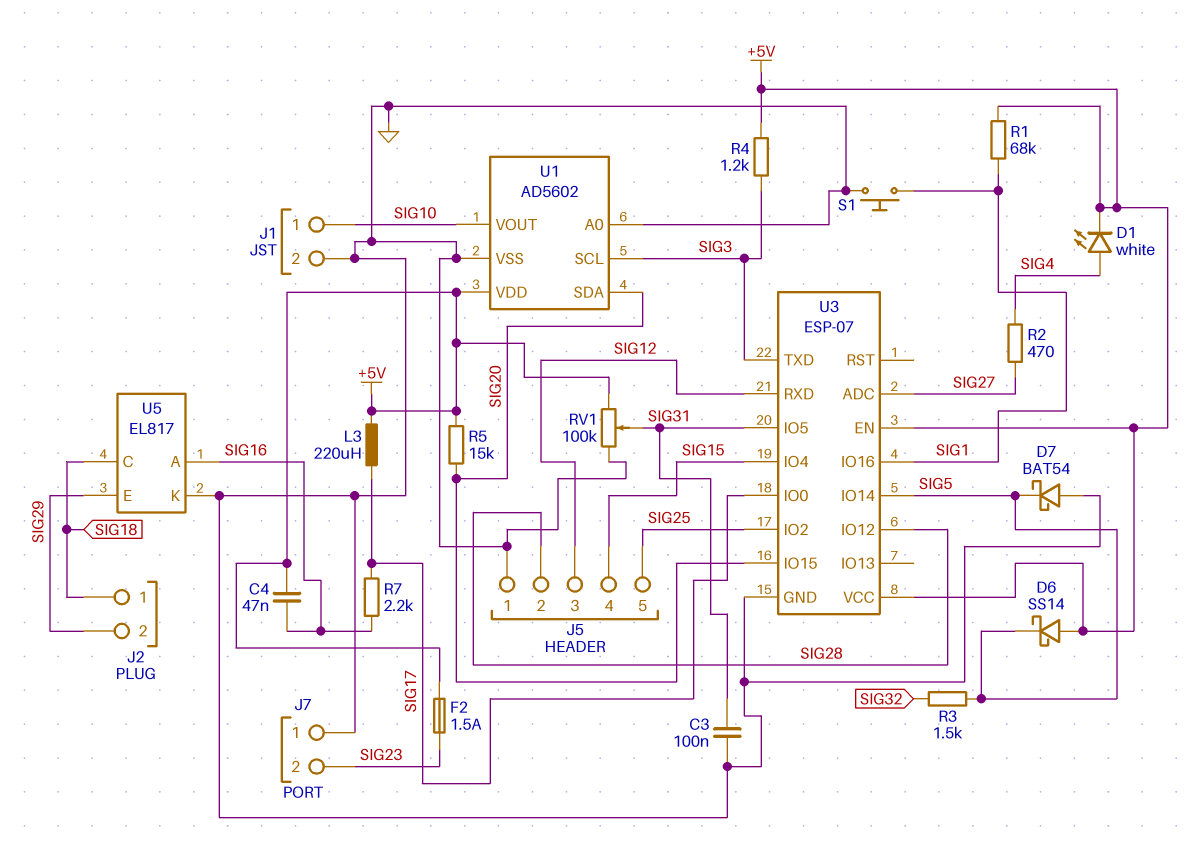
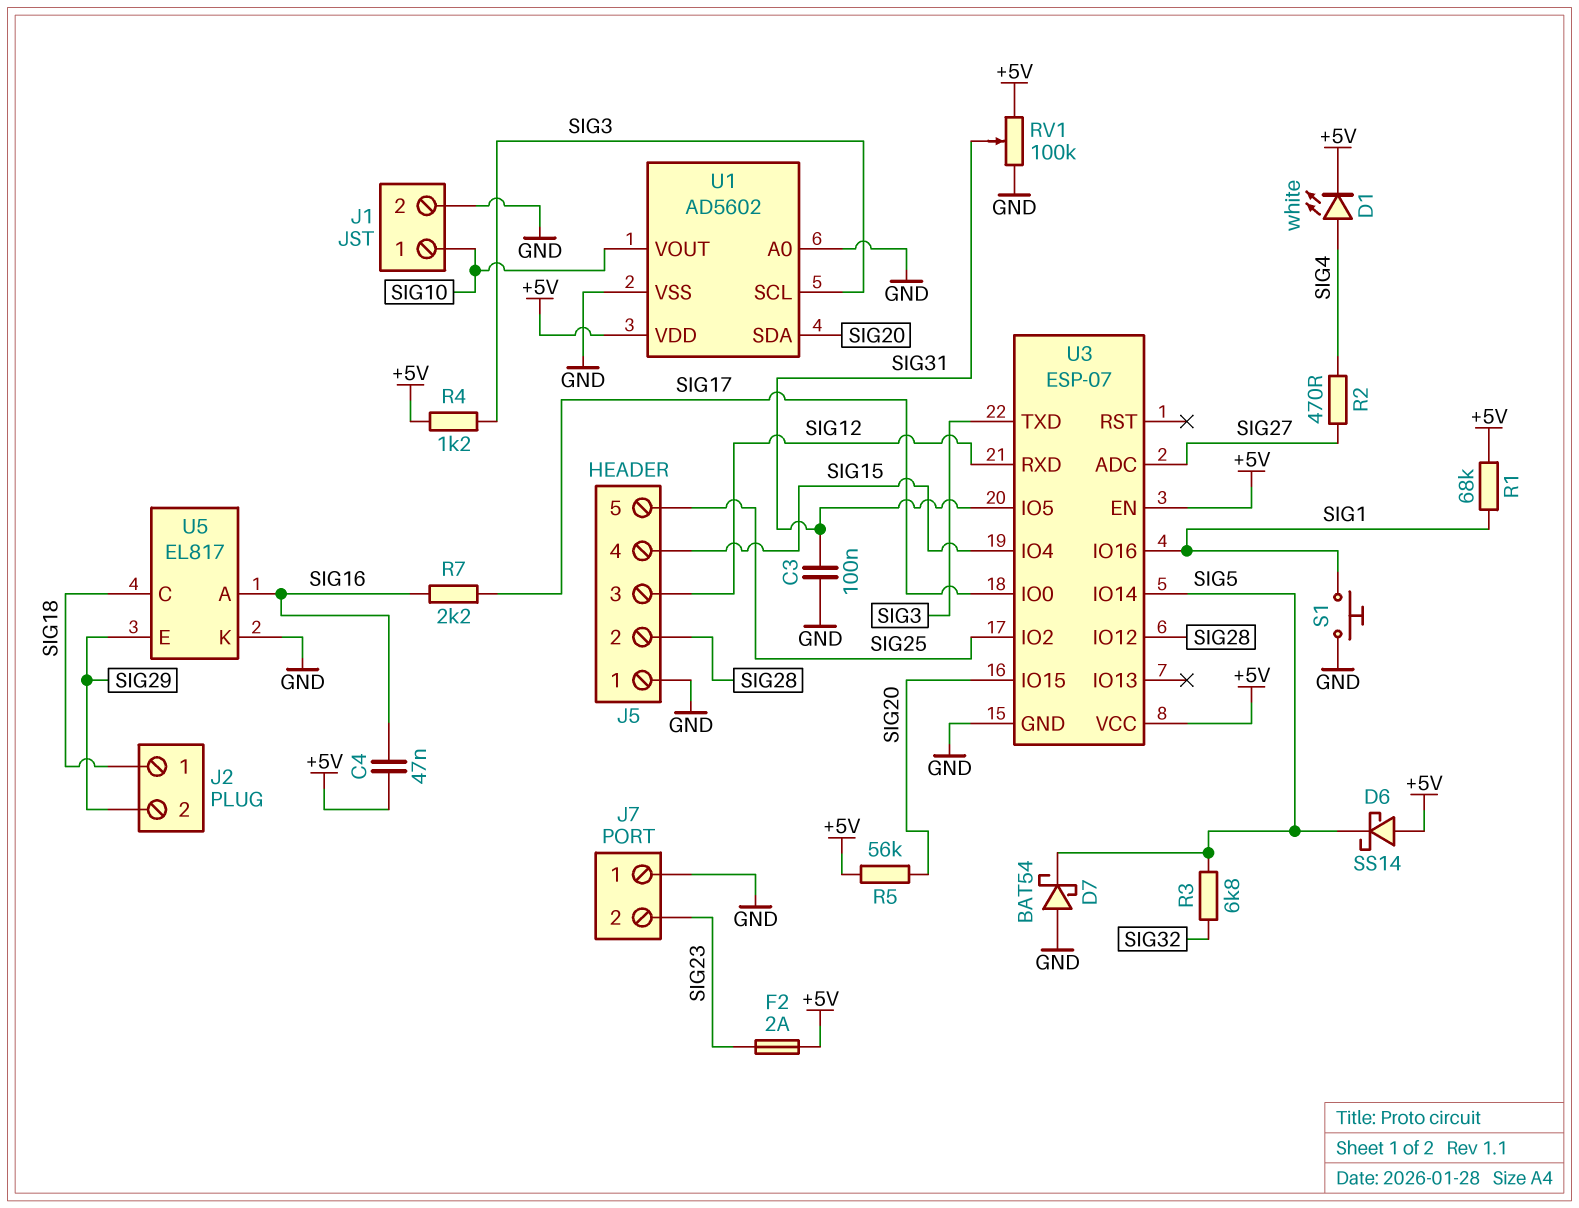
F2: 1.5A (+5V, SIG23) -> 2A (+5V, SIG23)
L3: 220uH (+5V, SIG17) -> none
R3: 1.5k (SIG5, SIG32) -> 6.8k (SIG5, SIG32)
R5: 15k (+5V, SIG20) -> 56k (+5V, SIG20)

